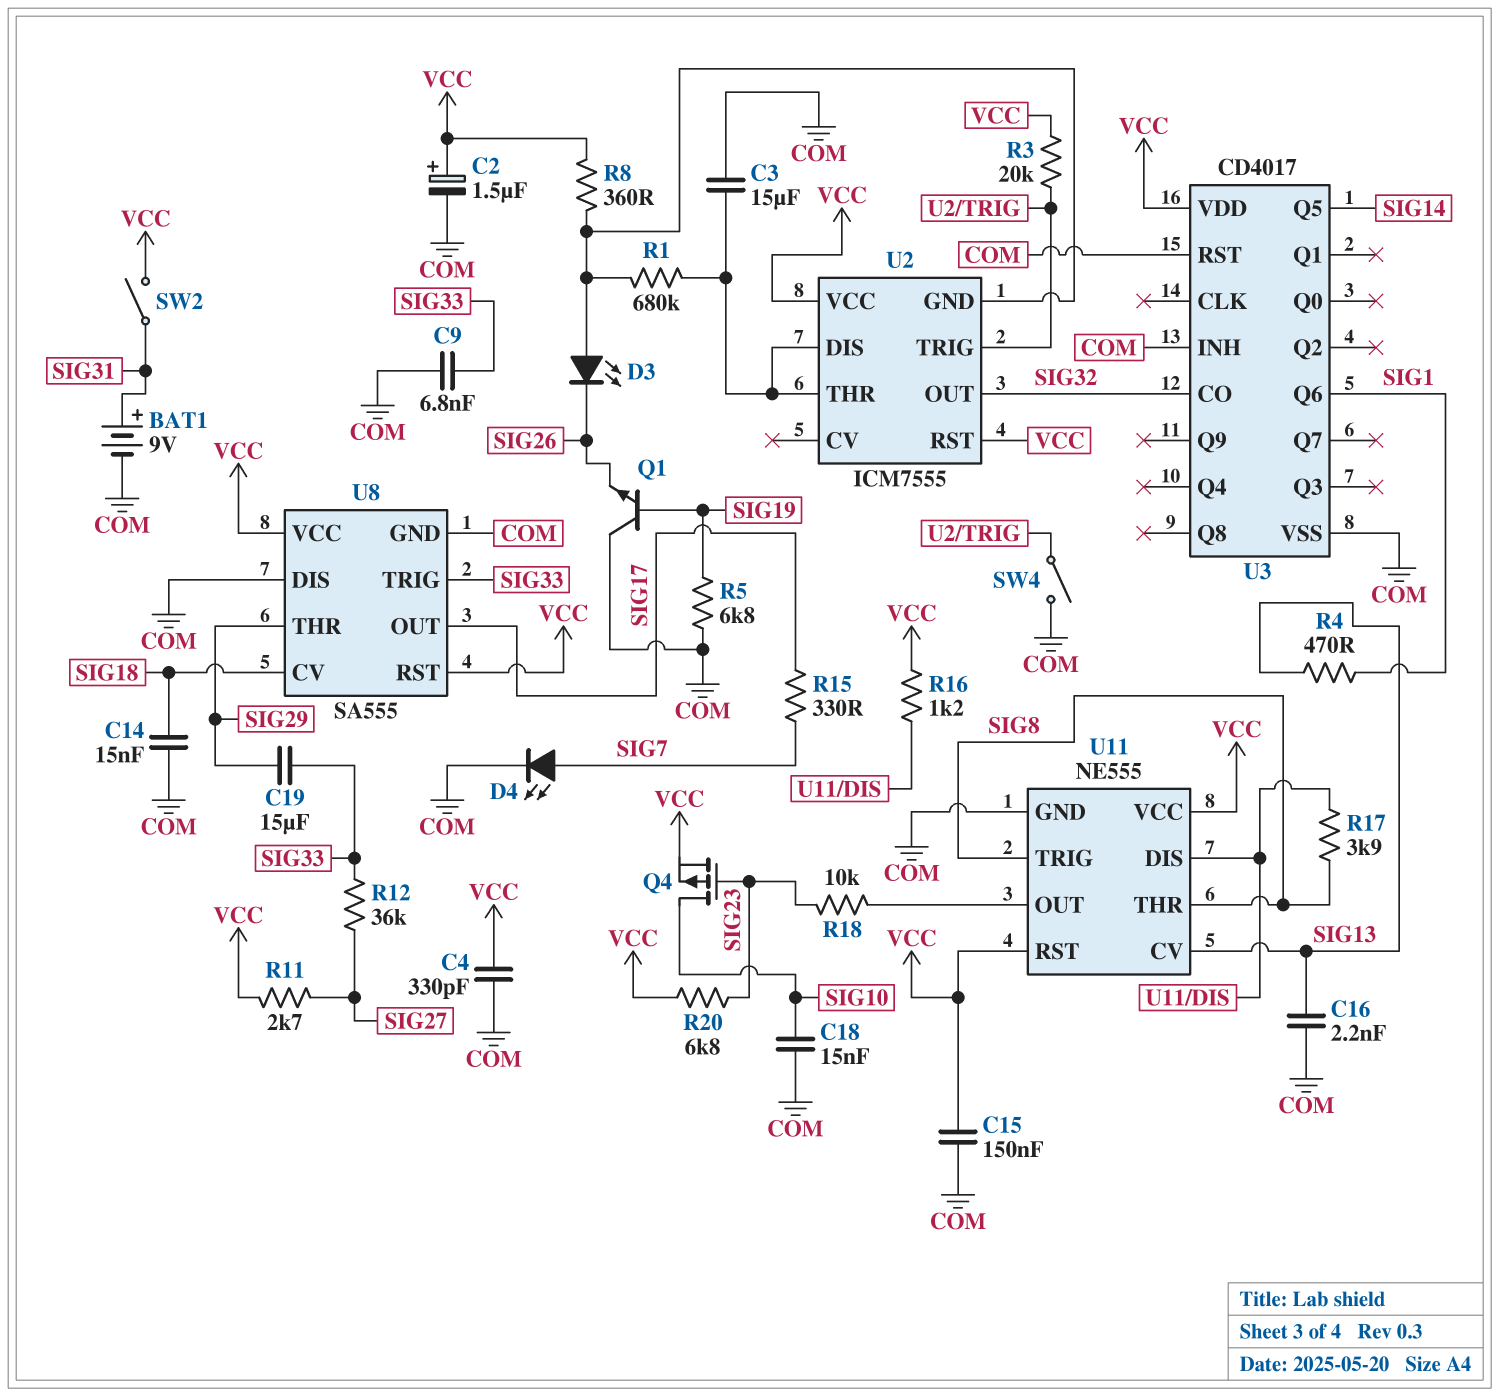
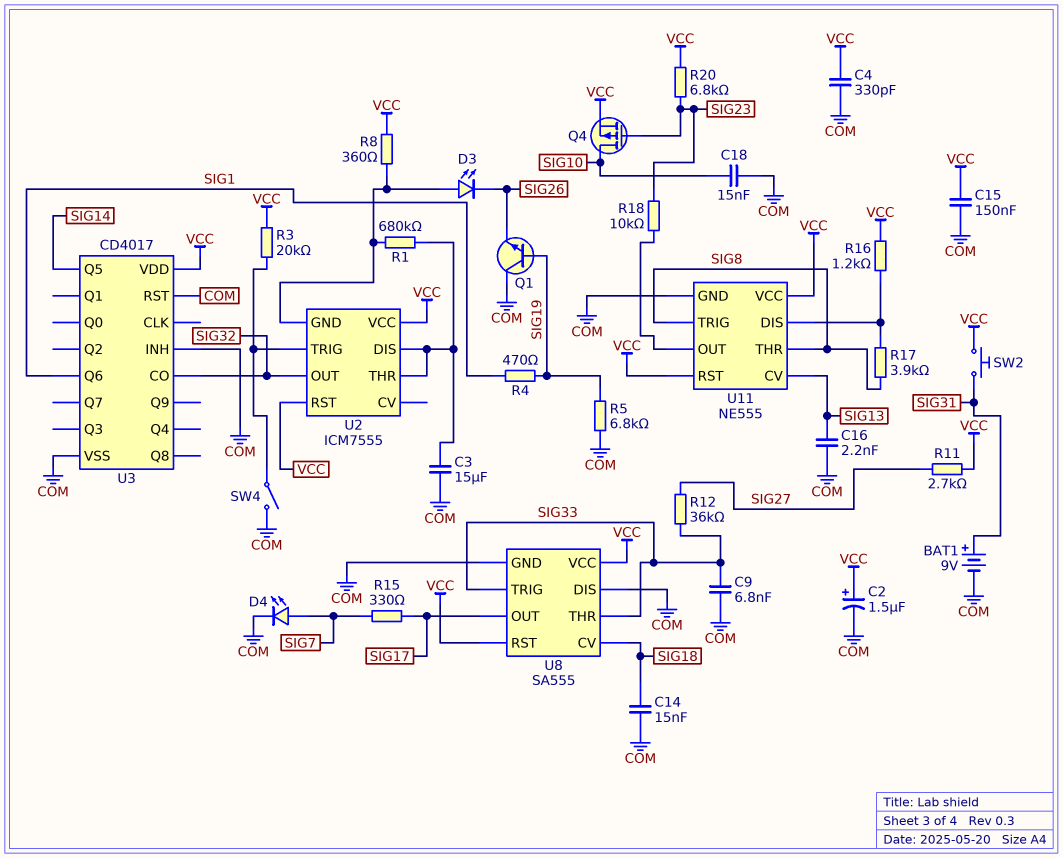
C19: 15uF (SIG29, SIG33) -> none
R4: 470 (SIG1, SIG13) -> 470 (SIG1, SIG19)
SW2: switch (SIG31, VCC) -> button (SIG31, VCC)
U8 pin THR: SIG29 -> SIG33

